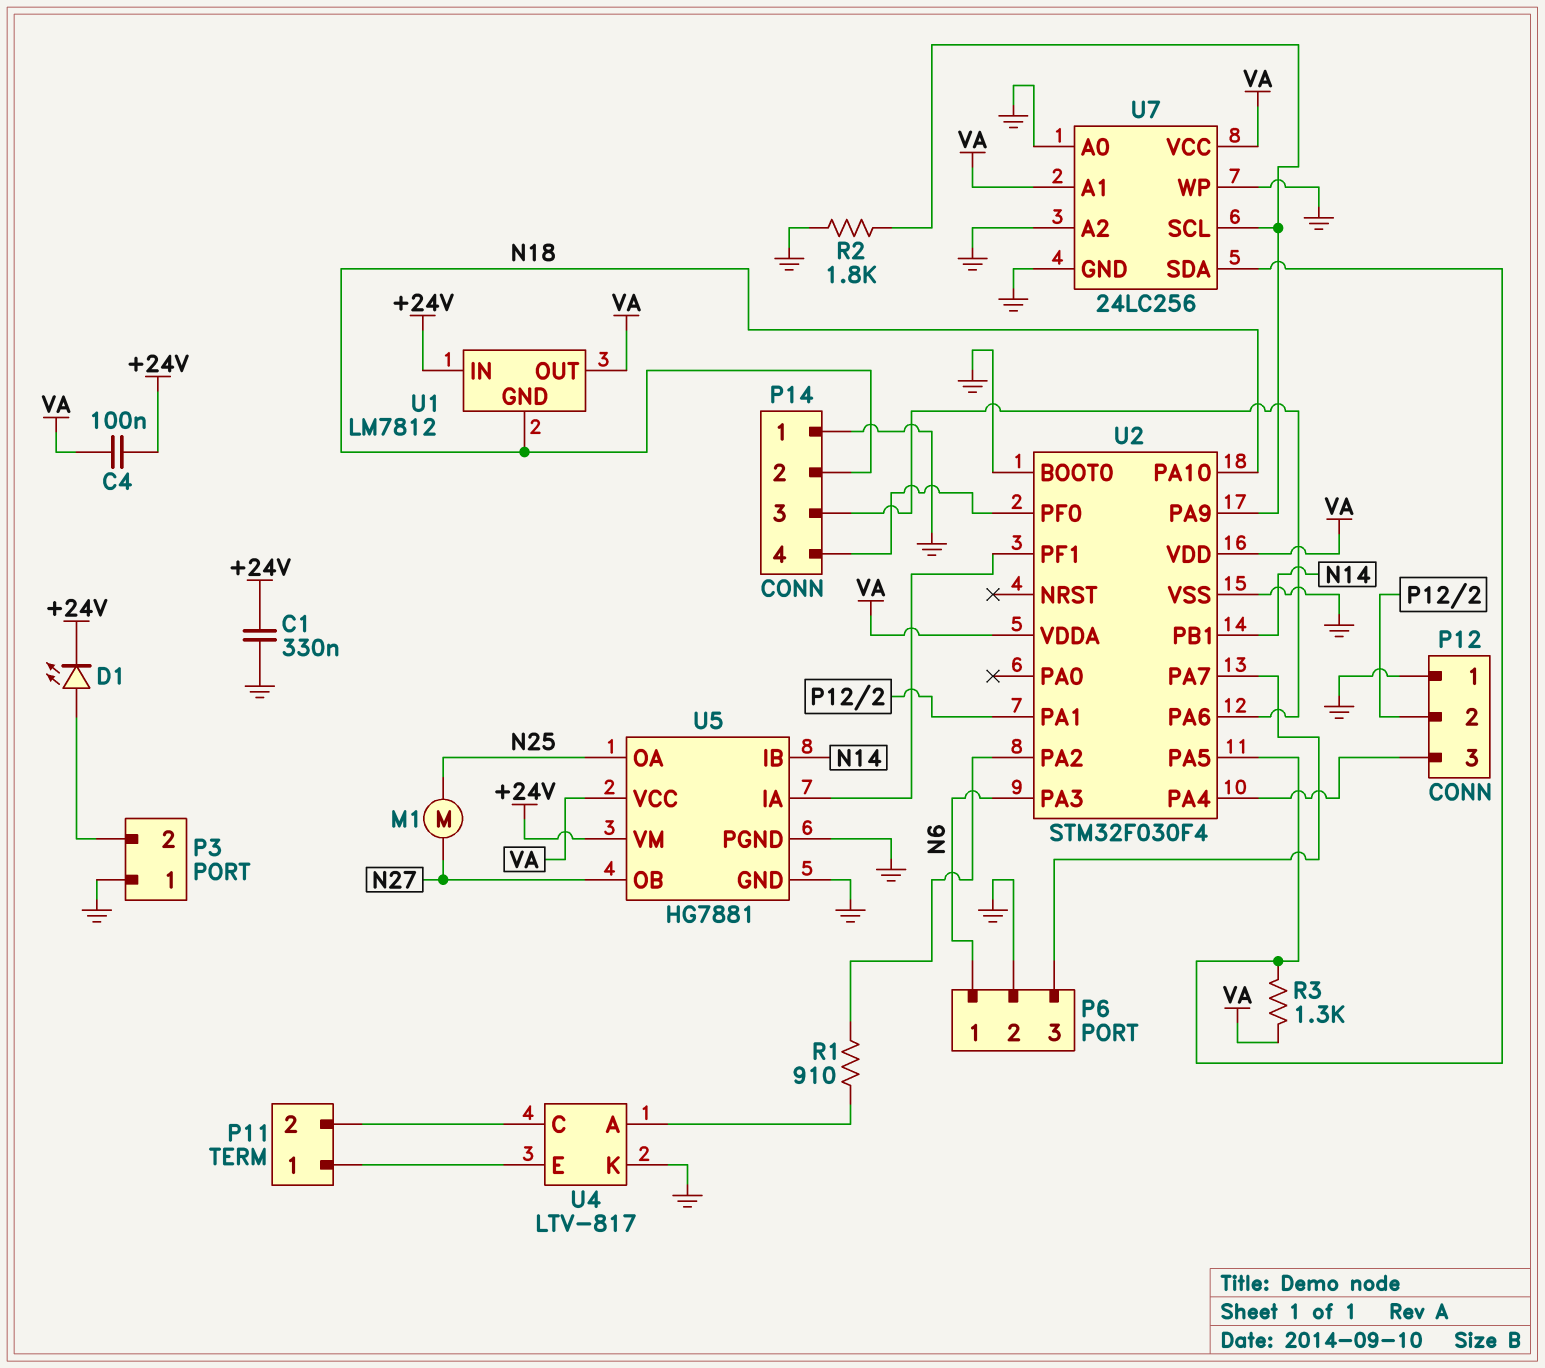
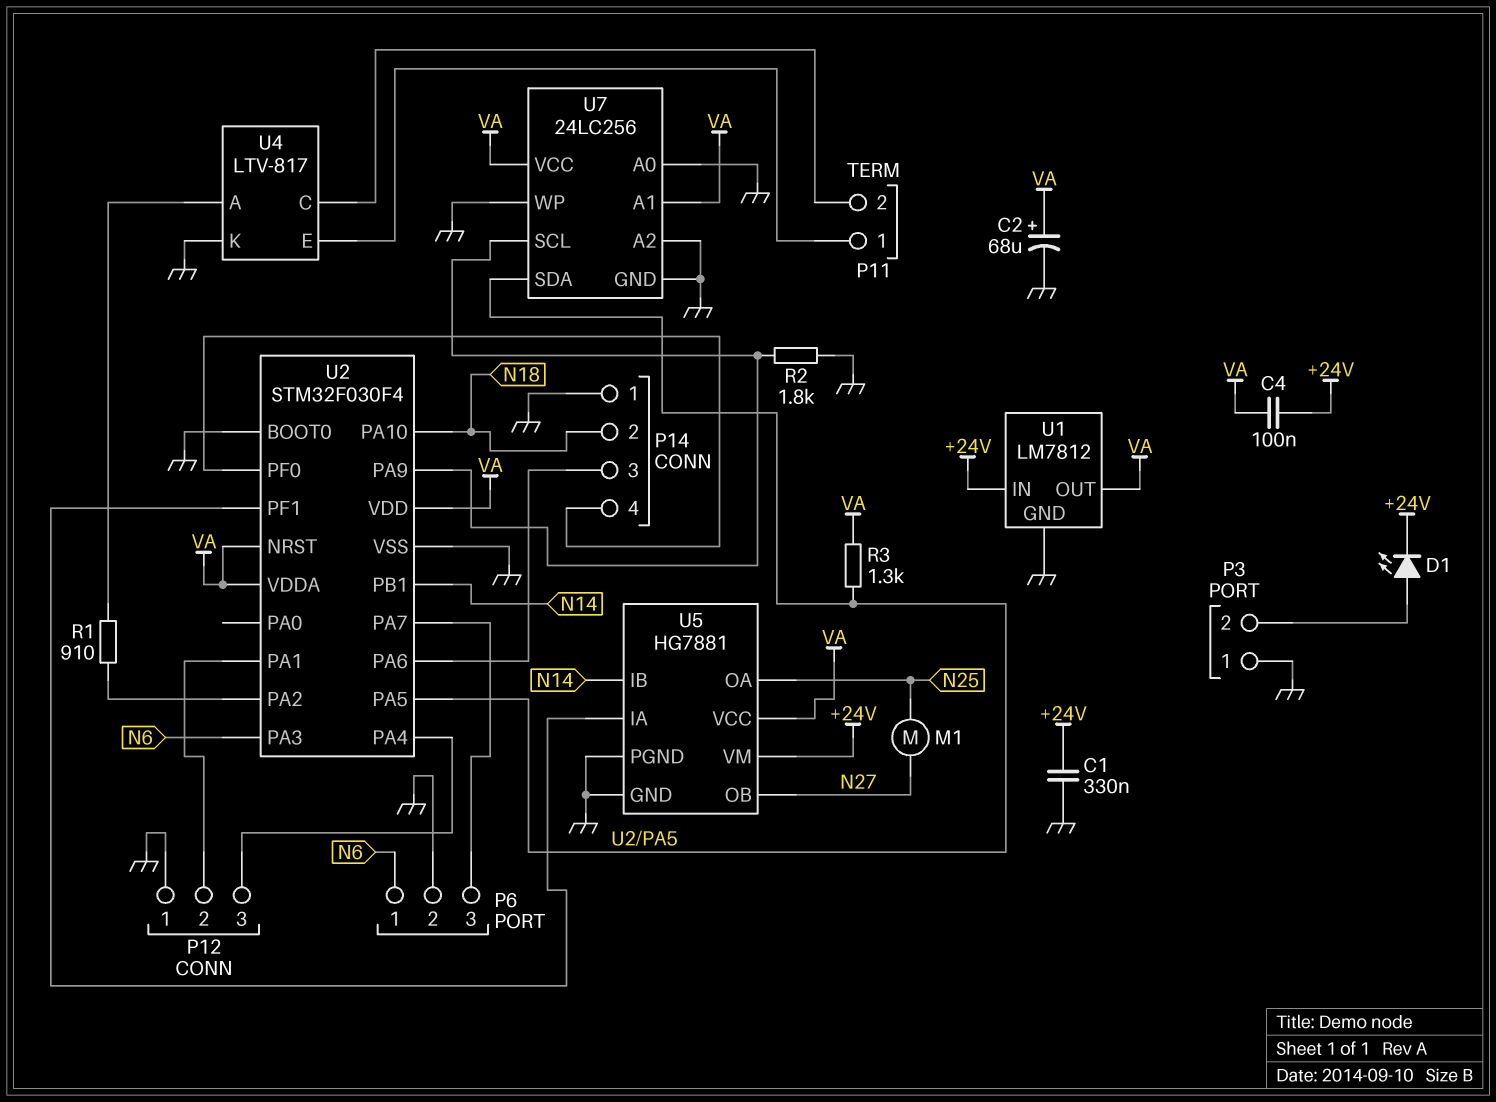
C2: none -> 68uF (plus VA, minus GND)
U1 pin GND: N18 -> GND
U2 pin NRST: none -> VA

